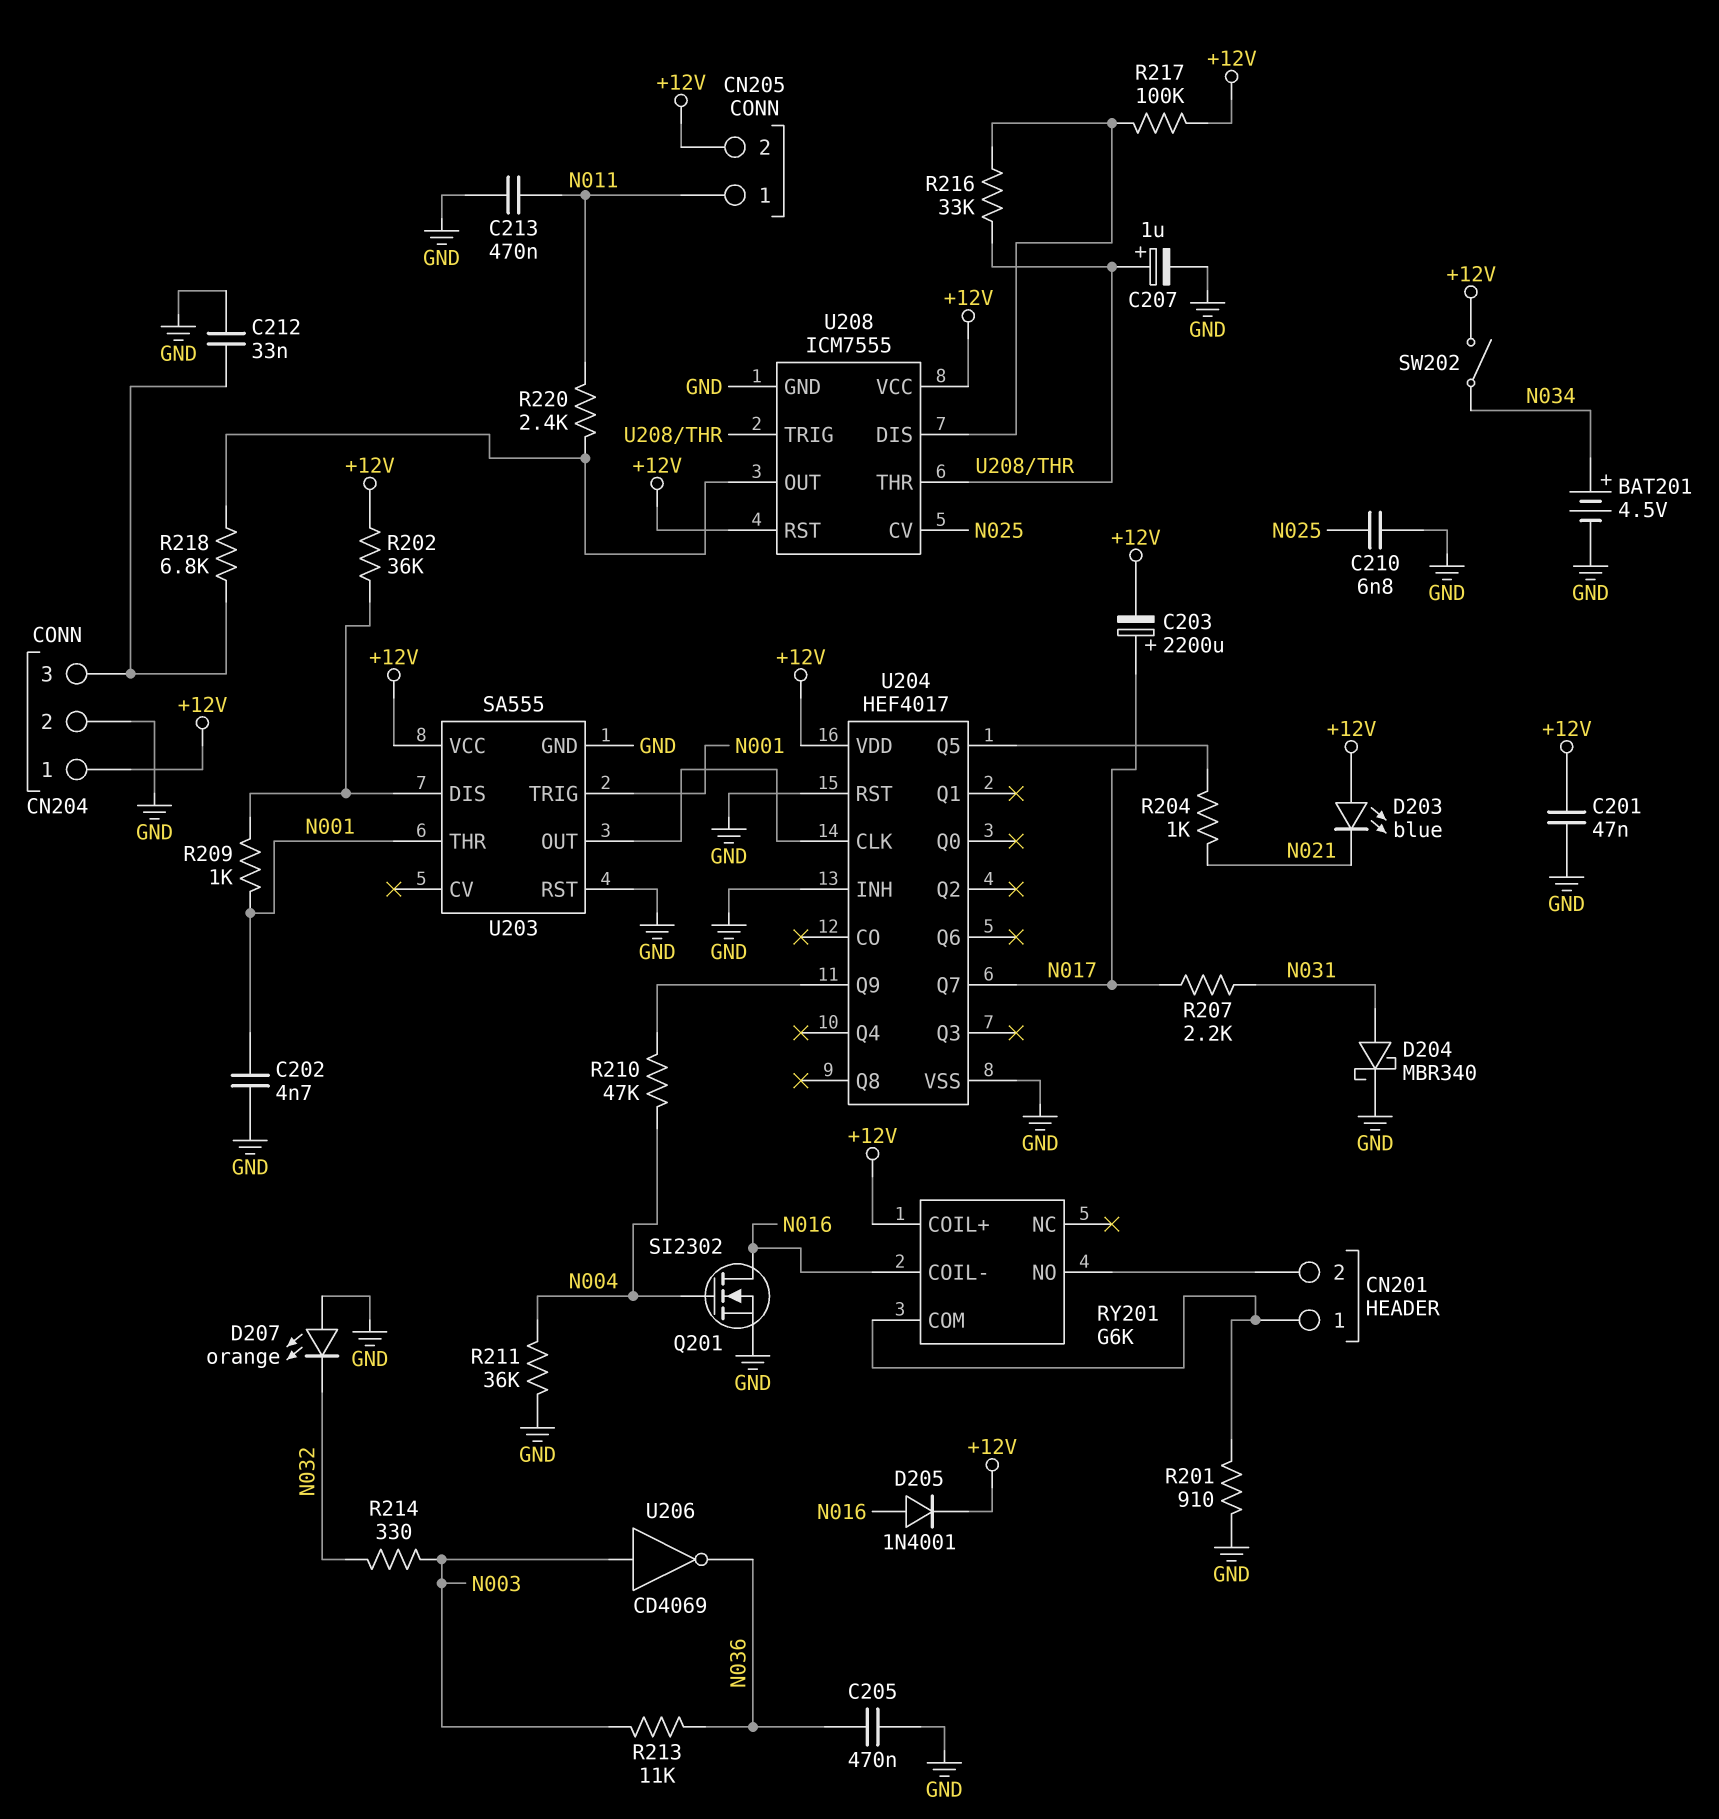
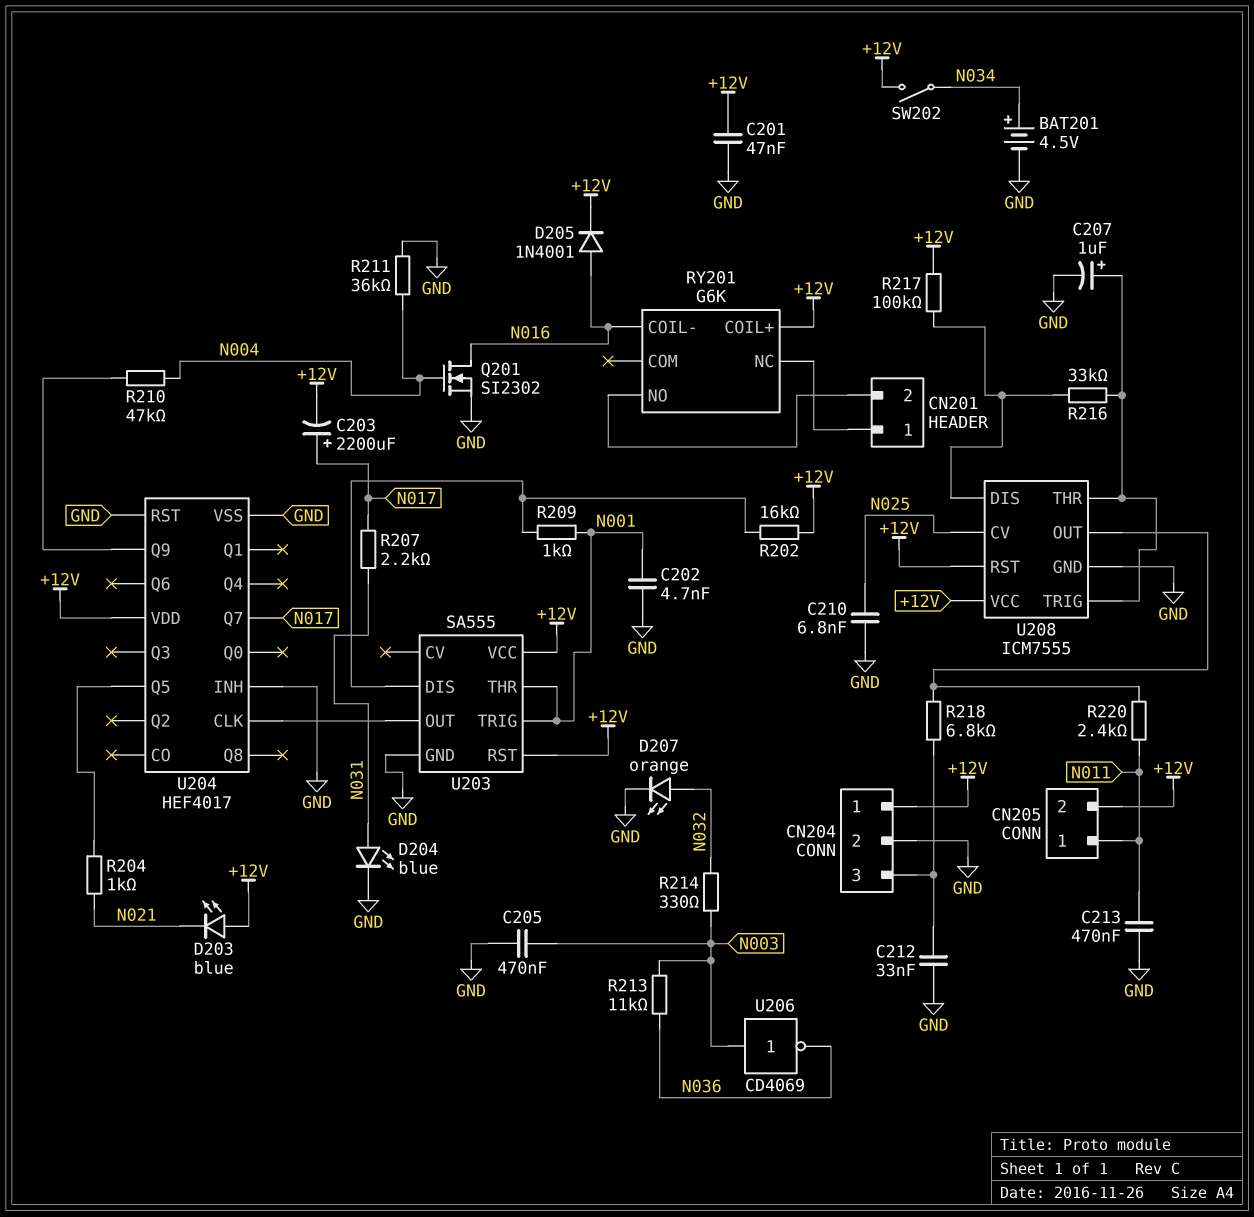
C205: 470nF (GND, N036) -> 470nF (GND, N003)
D204: schottky MBR340 (A N031, K GND) -> LED blue (A N031, K GND)
D207: LED orange (A GND, K N032) -> LED orange (A N032, K GND)
R201: 910 (CN201/1, GND) -> none
R202: 36k (+12V, U203/DIS) -> 16k (+12V, U203/DIS)
RY201 pin COM: CN201/1 -> none
RY201 pin NC: none -> CN201/1
U203 pin RST: GND -> +12V

